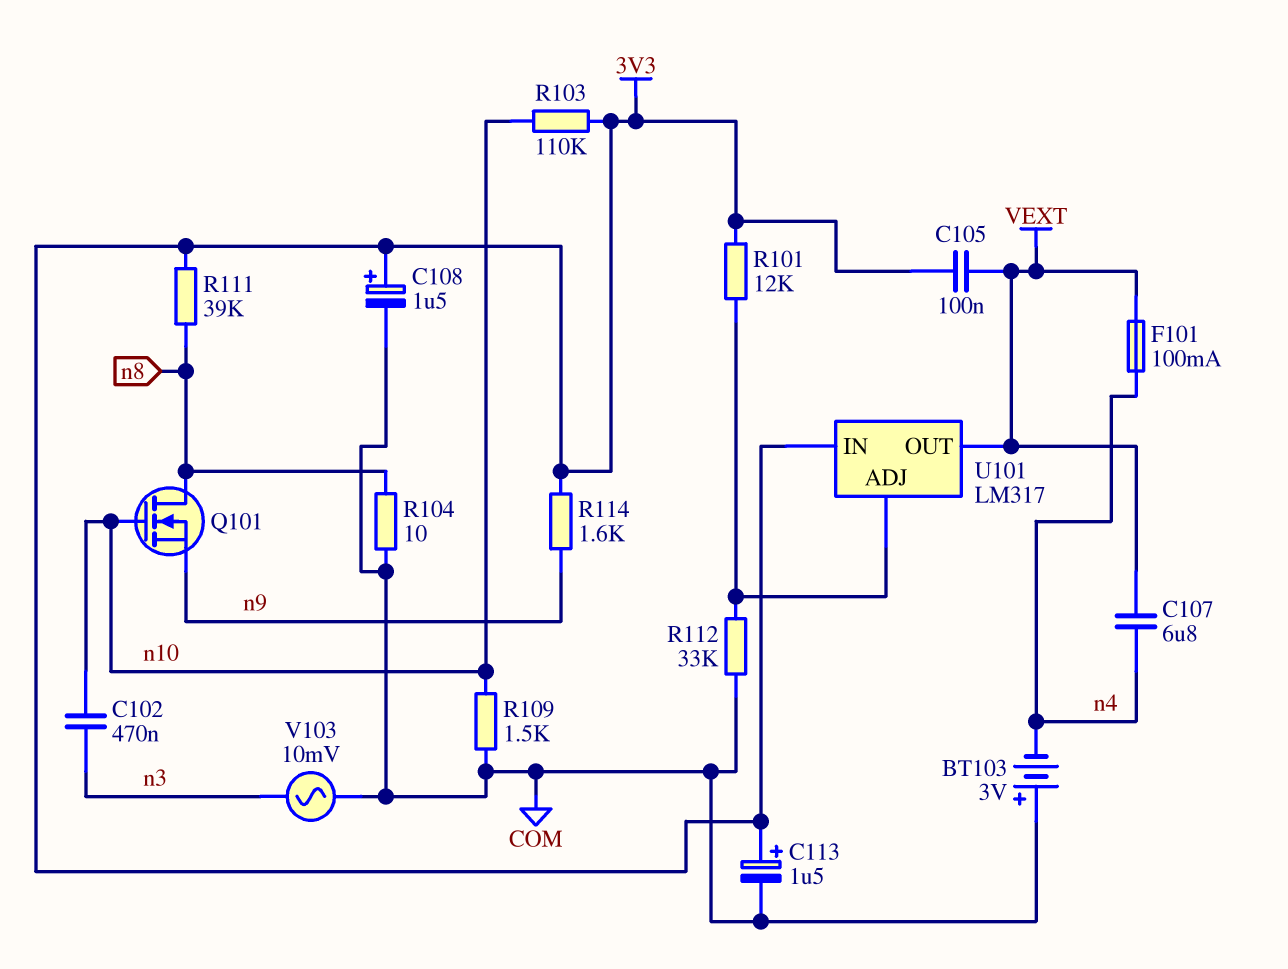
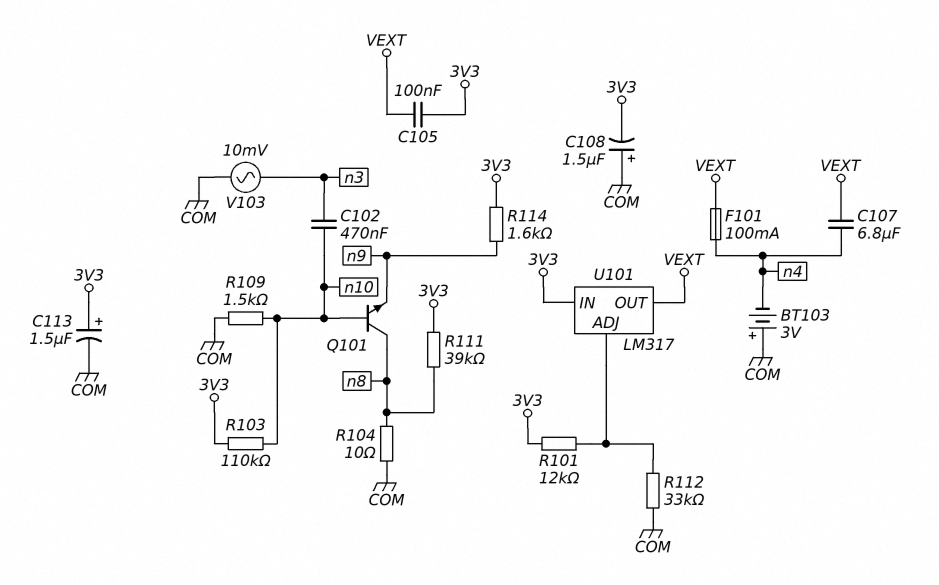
C108: 1.5uF (plus 3V3, minus COM) -> 1.5uF (plus COM, minus 3V3)
Q101: NMOS (G n10, D n8, S n9) -> NPN (B n10, C n8, E n9)

